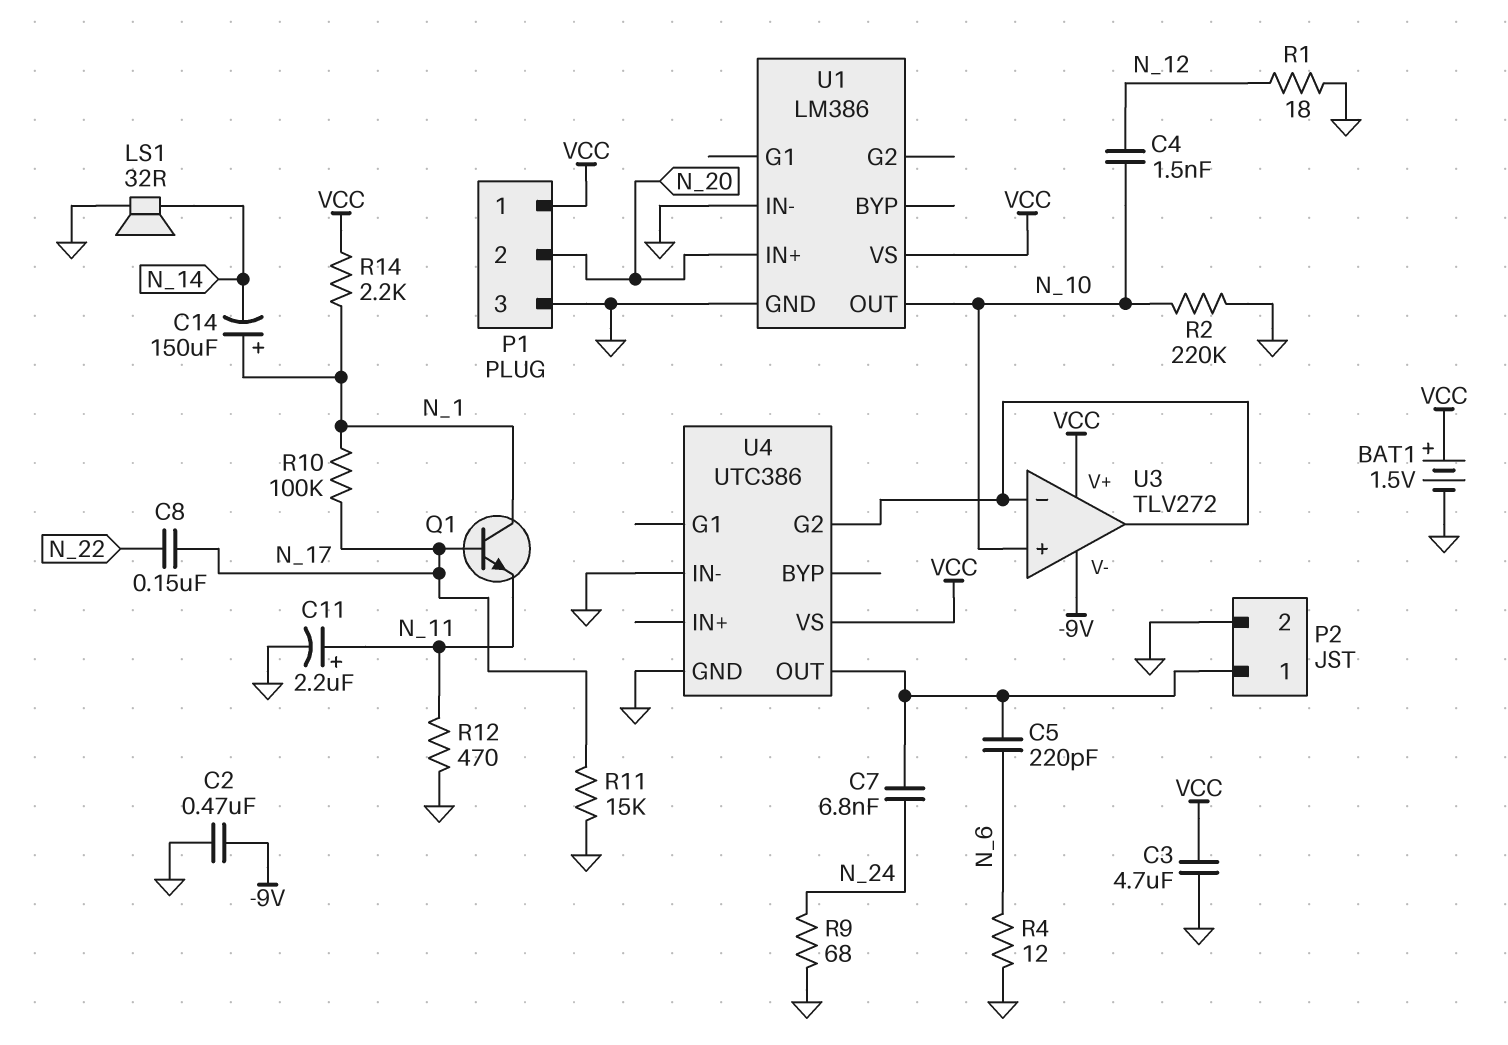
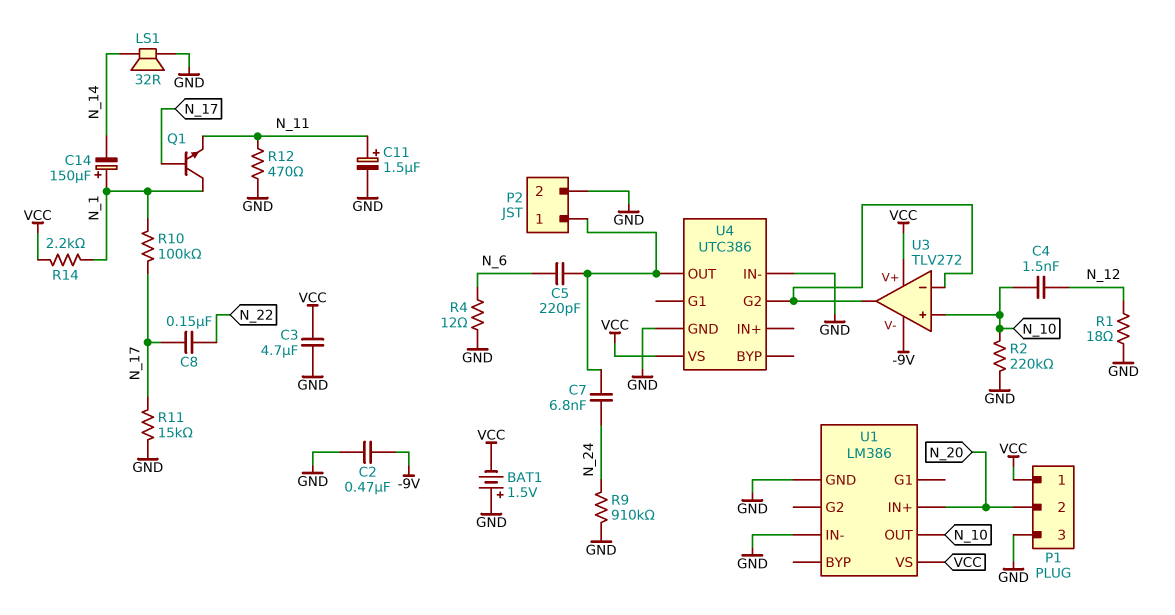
BAT1: 1.5V (plus VCC, minus GND) -> 1.5V (plus GND, minus VCC)
C11: 2.2uF (plus N_11, minus GND) -> 1.5uF (plus N_11, minus GND)
R9: 68 (GND, N_24) -> 910k (GND, N_24)

